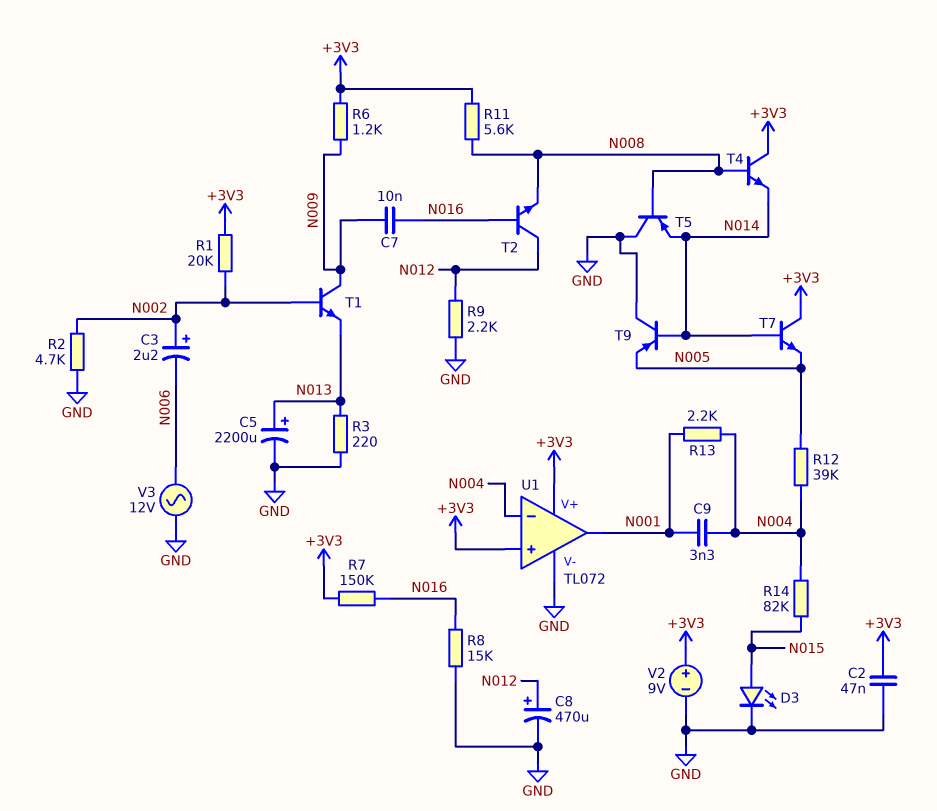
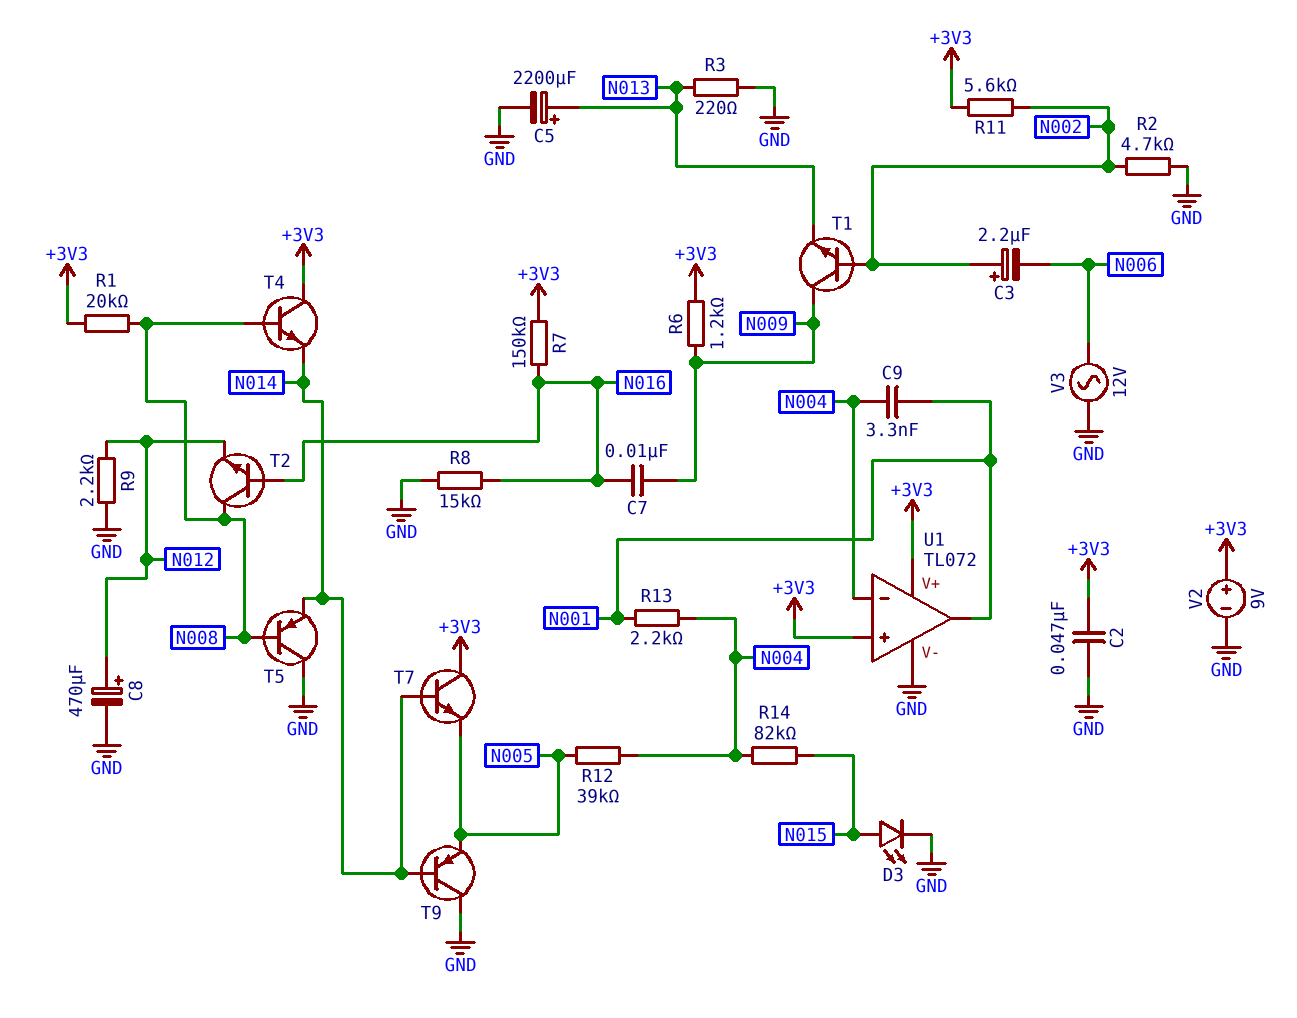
R1: 20k (+3V3, N002) -> 20k (+3V3, N008)
R11: 5.6k (+3V3, N008) -> 5.6k (+3V3, N002)
T2: NPN (B N016, C N012, E N008) -> NPN (B N016, C N008, E N012)

